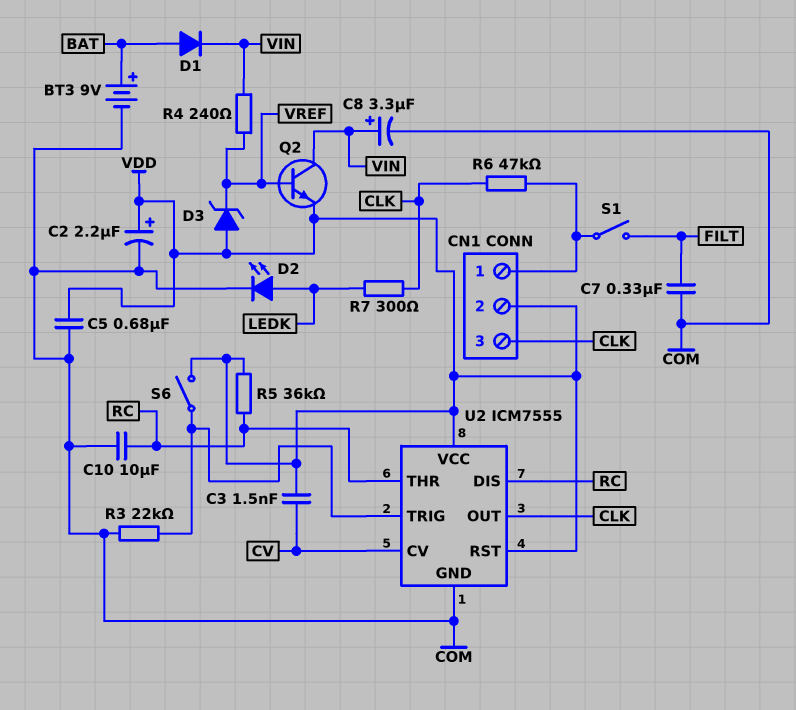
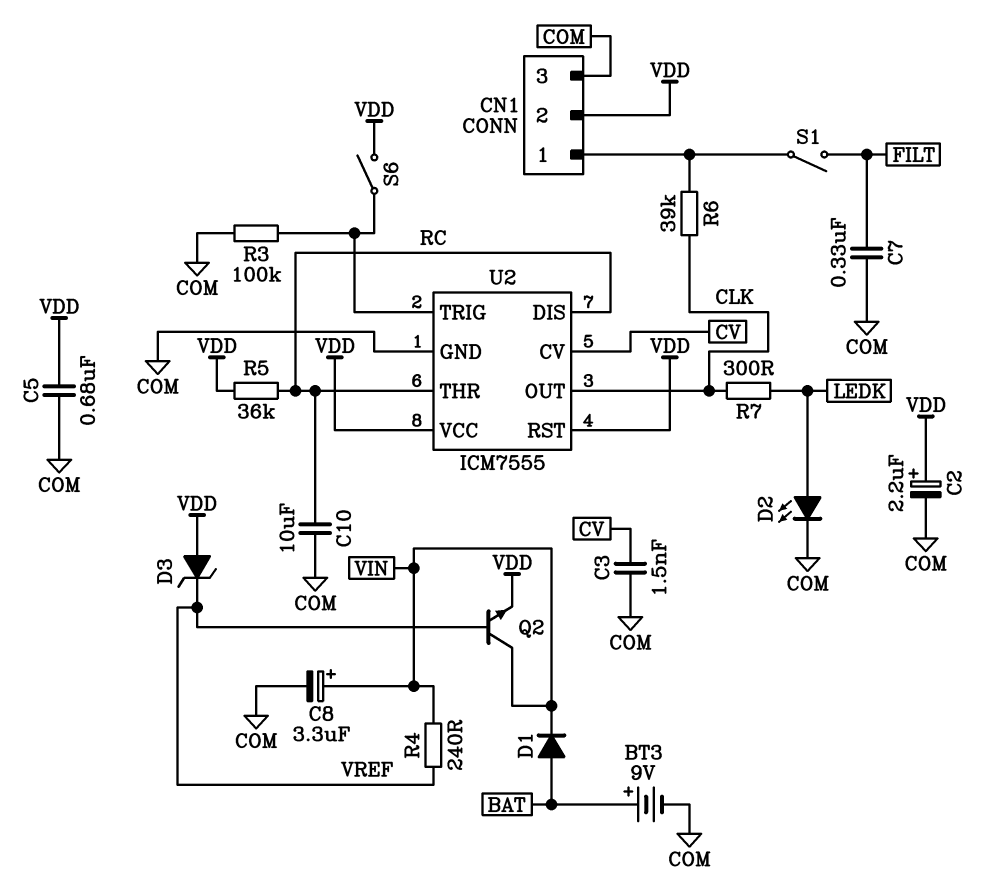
C3: 1.5nF (CV, VDD) -> 1.5nF (COM, CV)
CN1 pin 3: CLK -> COM
R3: 22k (COM, U2/TRIG) -> 100k (COM, U2/TRIG)
R6: 47k (CLK, CN1/1) -> 39k (CLK, CN1/1)

